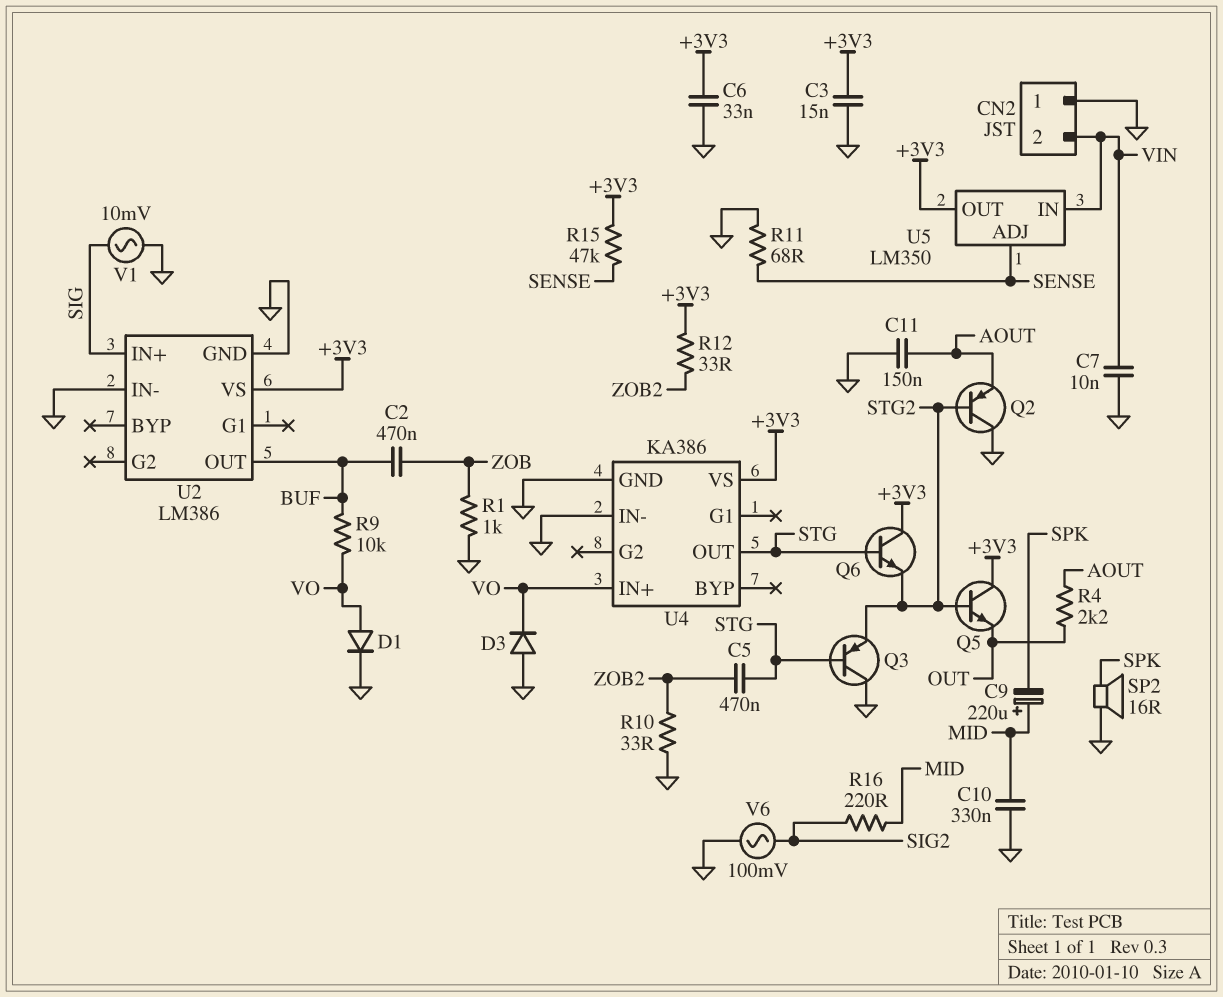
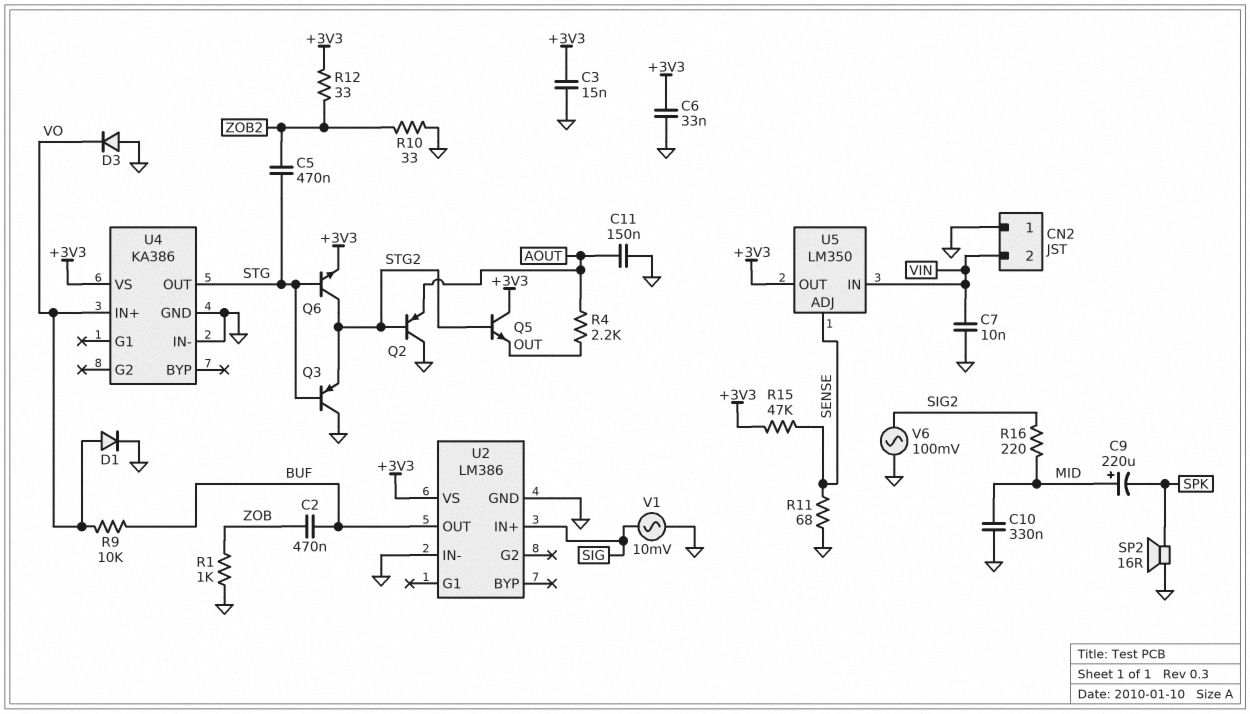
Q6: NPN (B STG, C +3V3, E STG2) -> NPN (B STG, C STG2, E +3V3)

